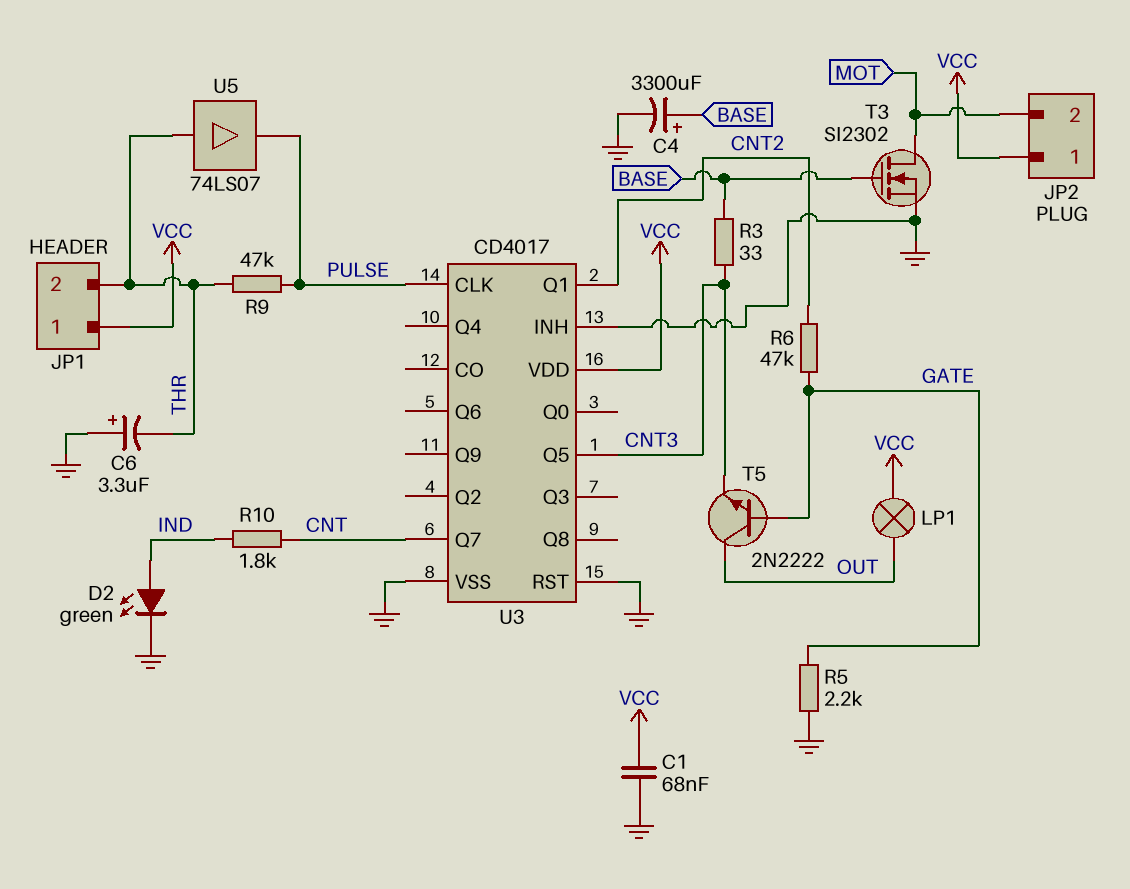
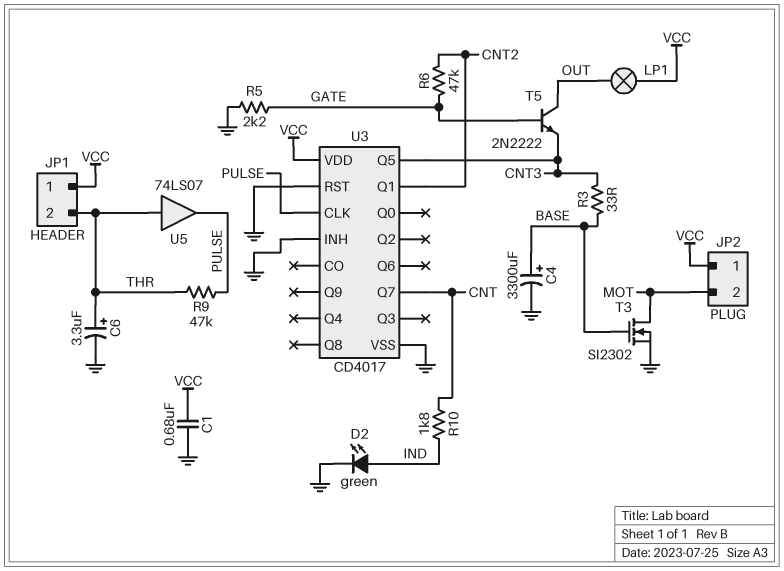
C1: 68nF (GND, VCC) -> 680nF (GND, VCC)
C6: 3.3uF (plus GND, minus THR) -> 3.3uF (plus THR, minus GND)

